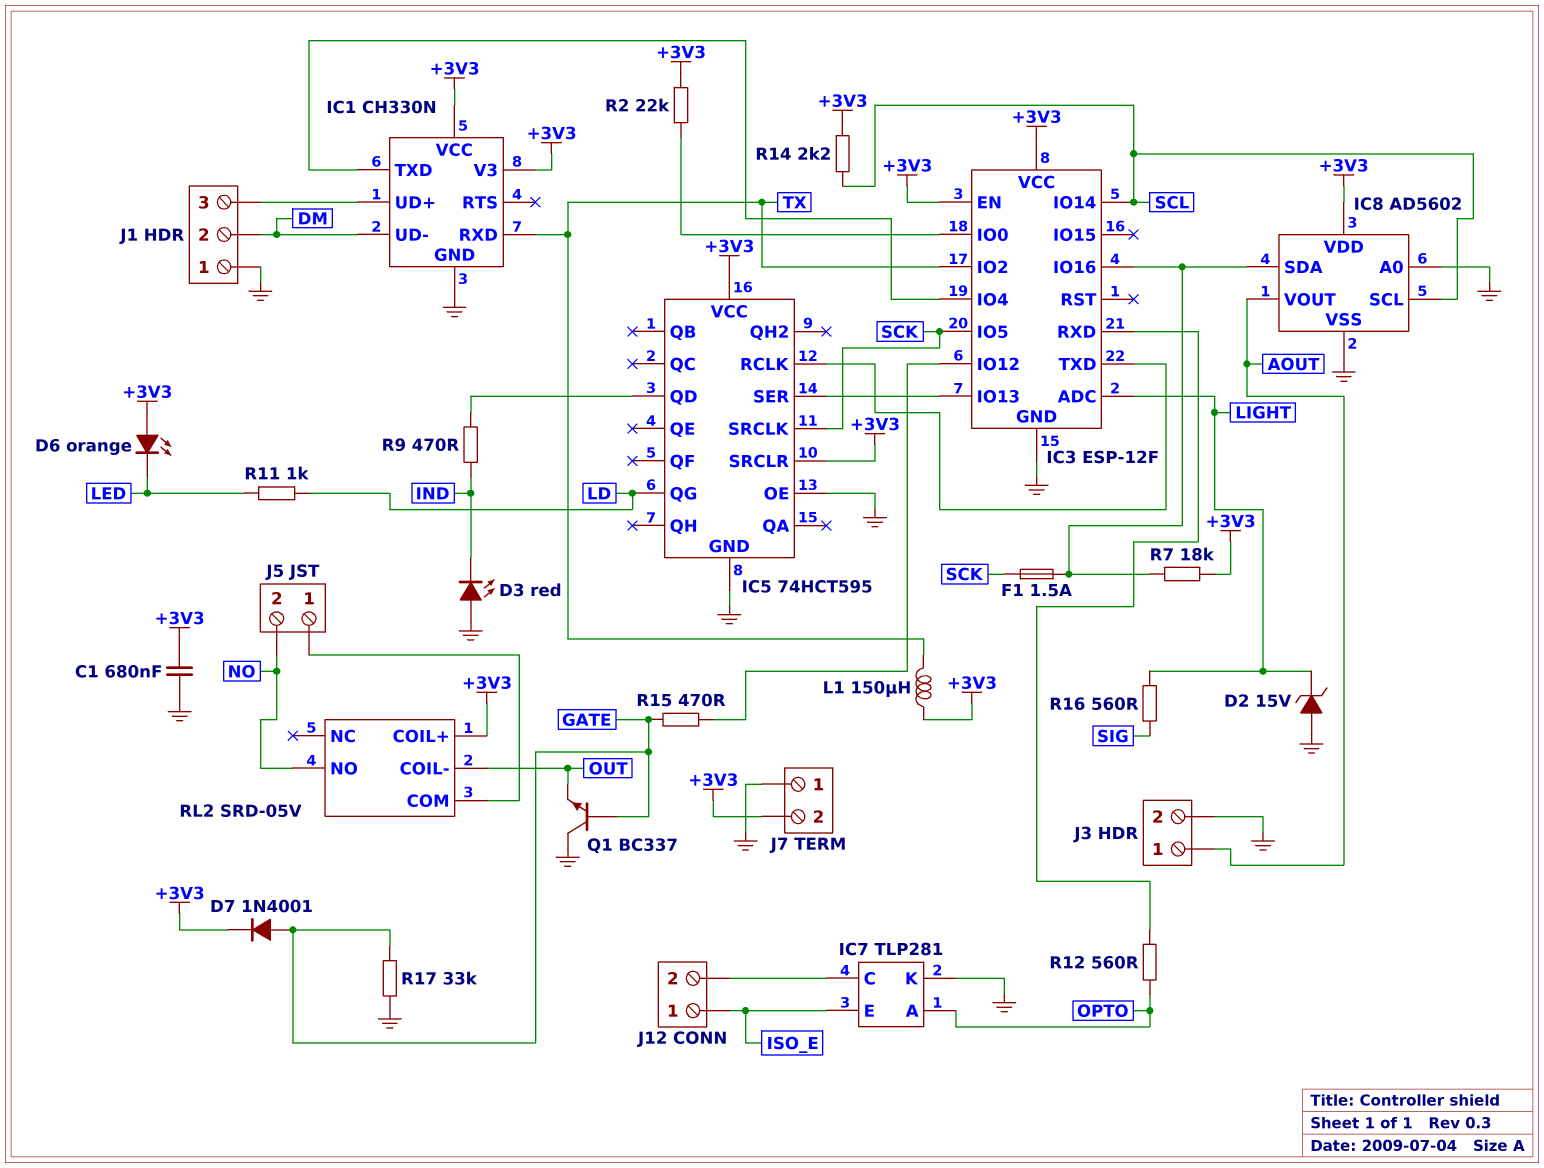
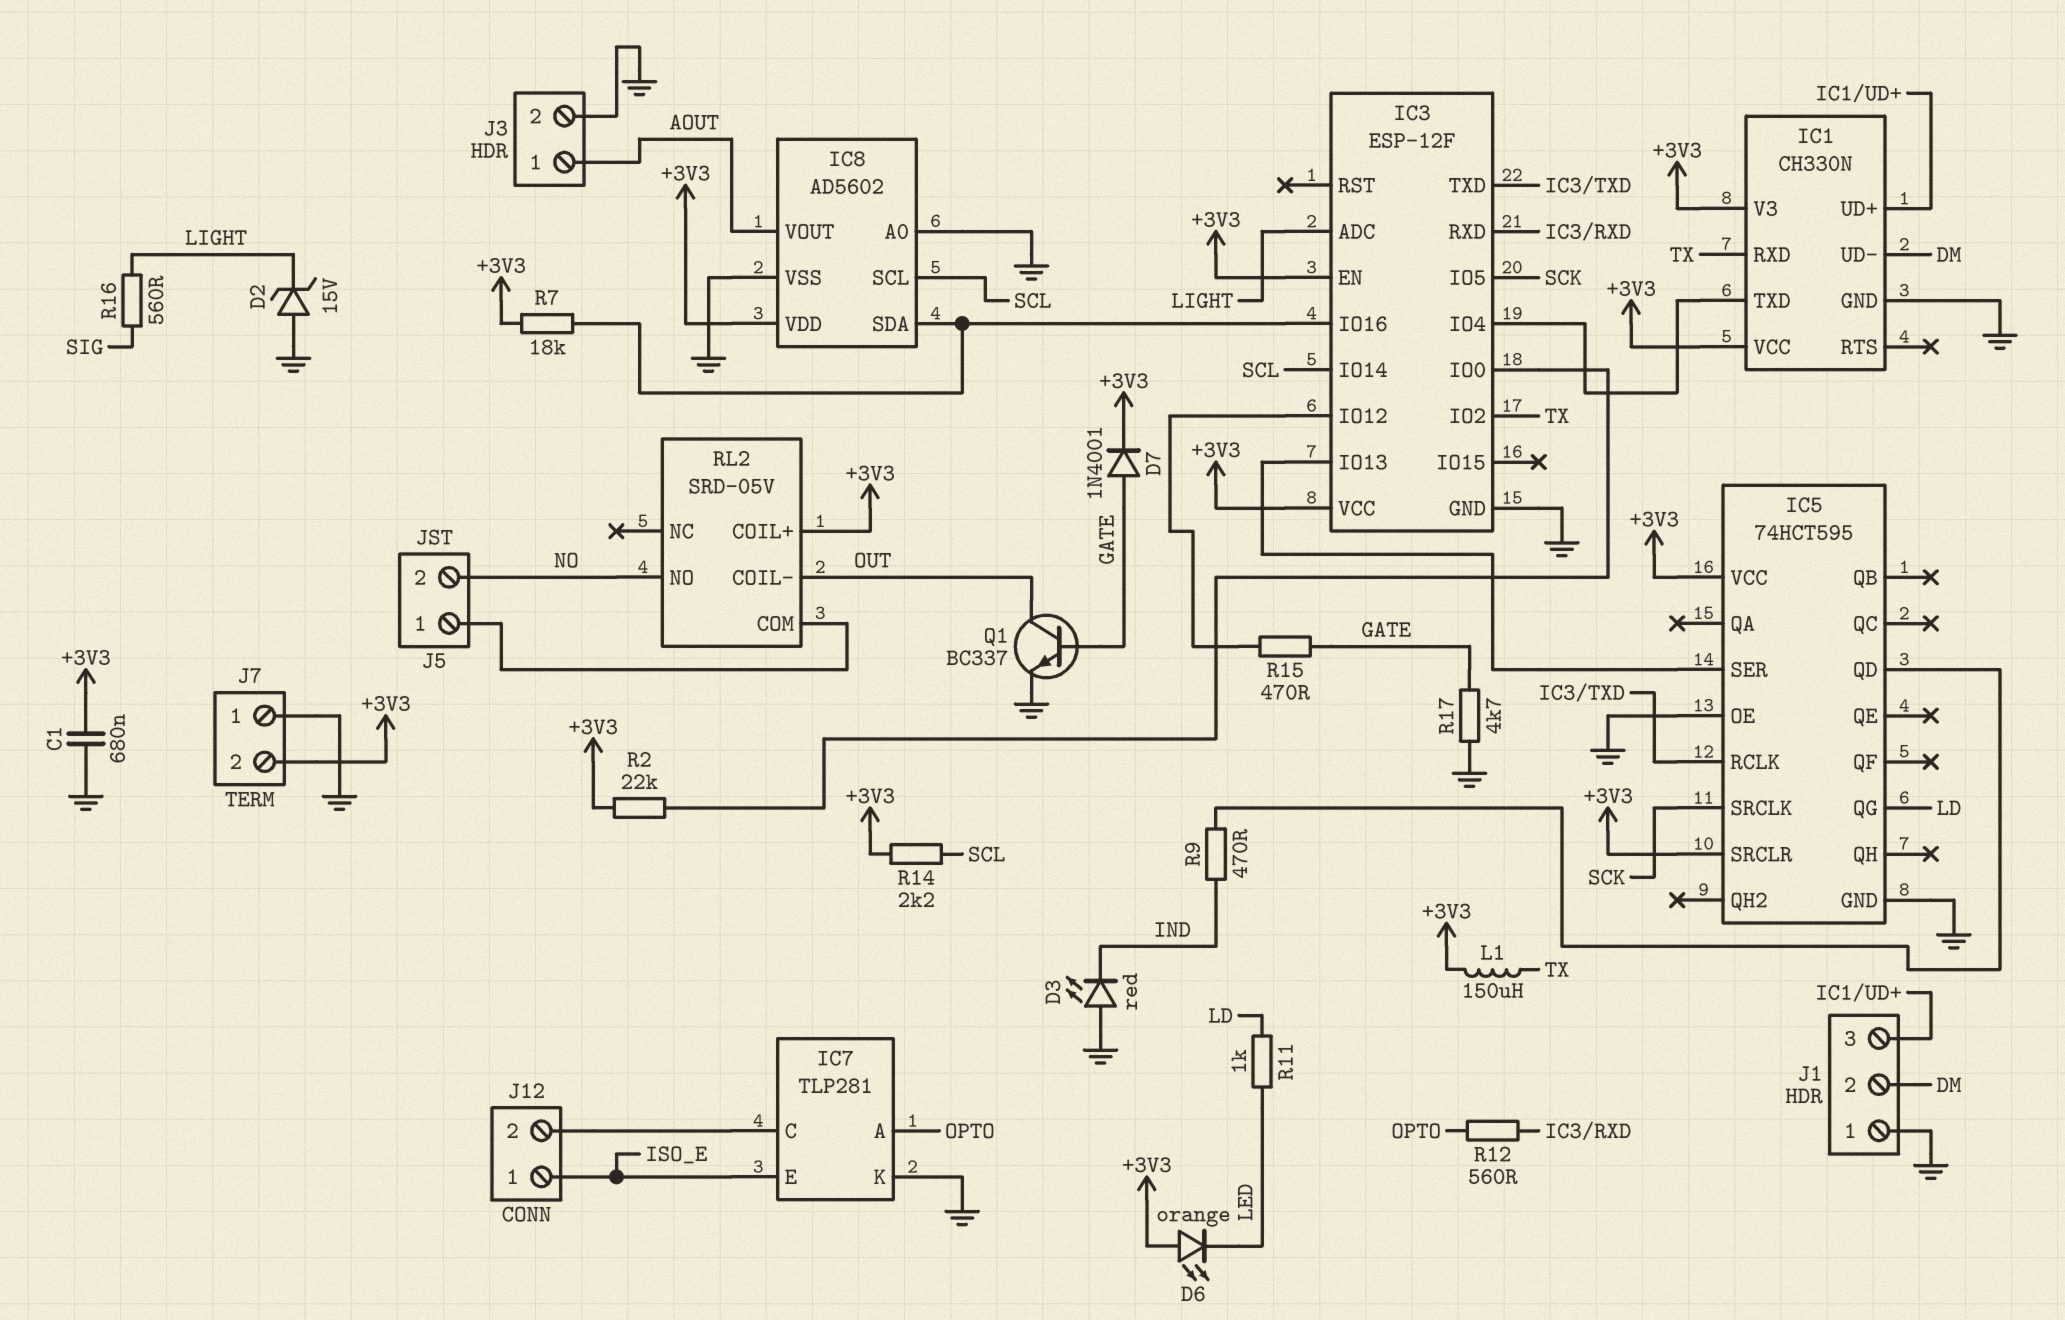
F1: 1.5A (IC3/IO16, SCK) -> none
Q1: NPN BC337 (B GATE, C GND, E OUT) -> NPN BC337 (B GATE, C OUT, E GND)
R17: 33k (GATE, GND) -> 4.7k (GATE, GND)

